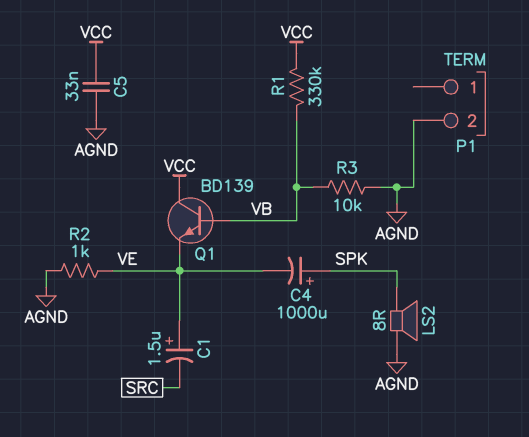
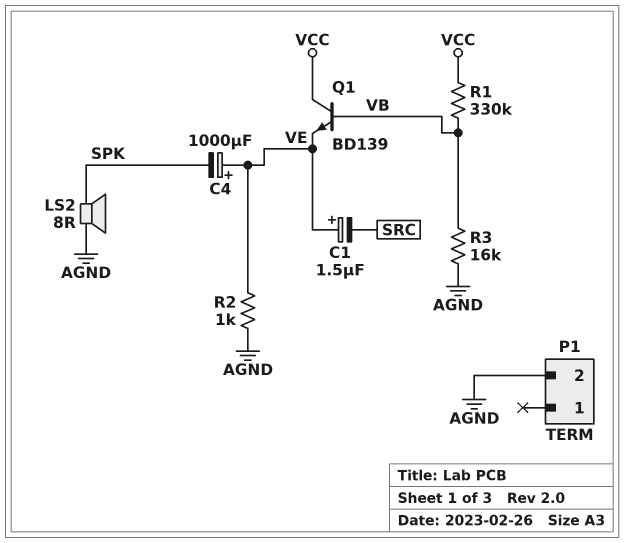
C4: 1000uF (plus SPK, minus VE) -> 1000uF (plus VE, minus SPK)
C5: 33nF (AGND, VCC) -> none
R3: 10k (AGND, VB) -> 16k (AGND, VB)

